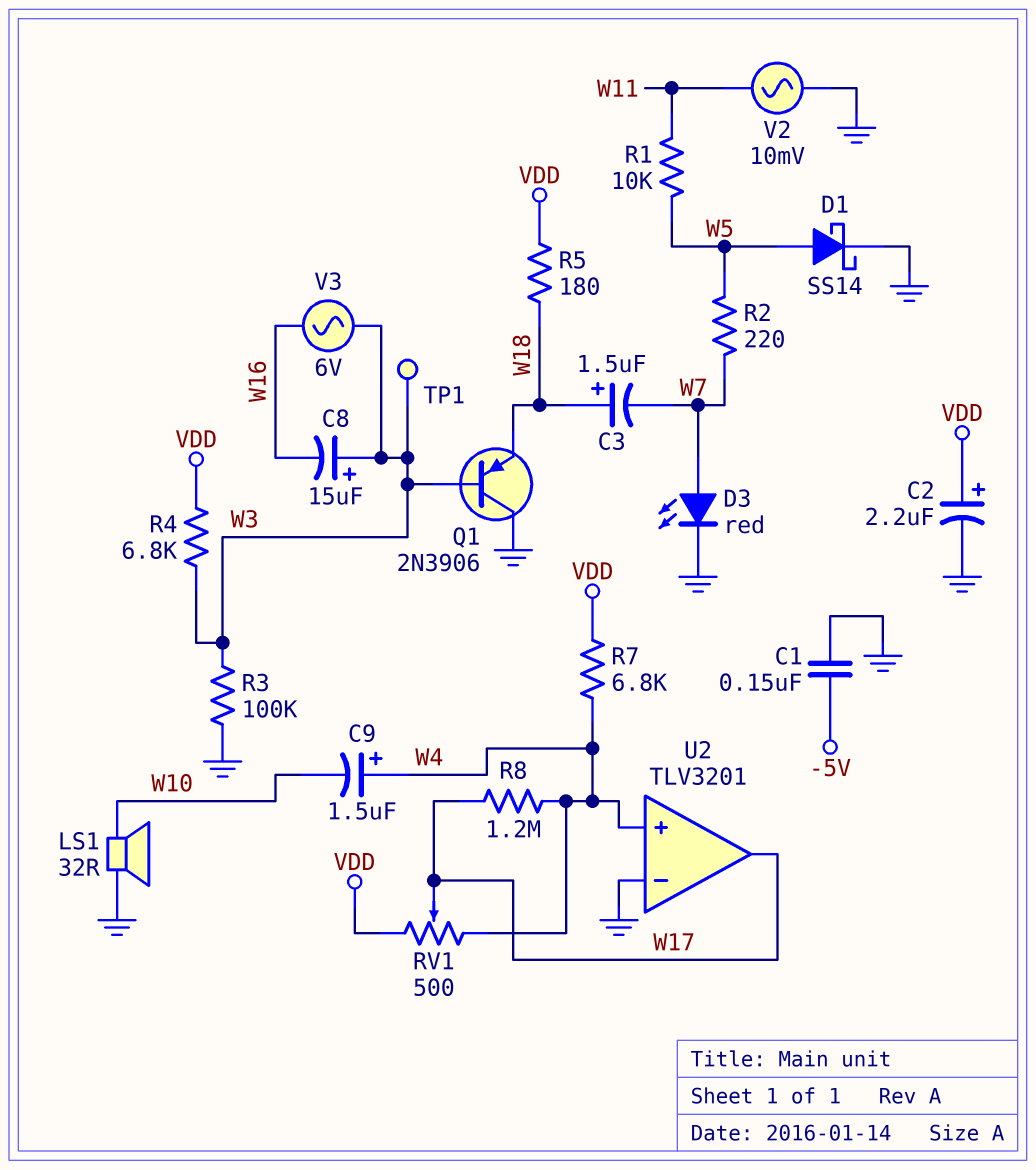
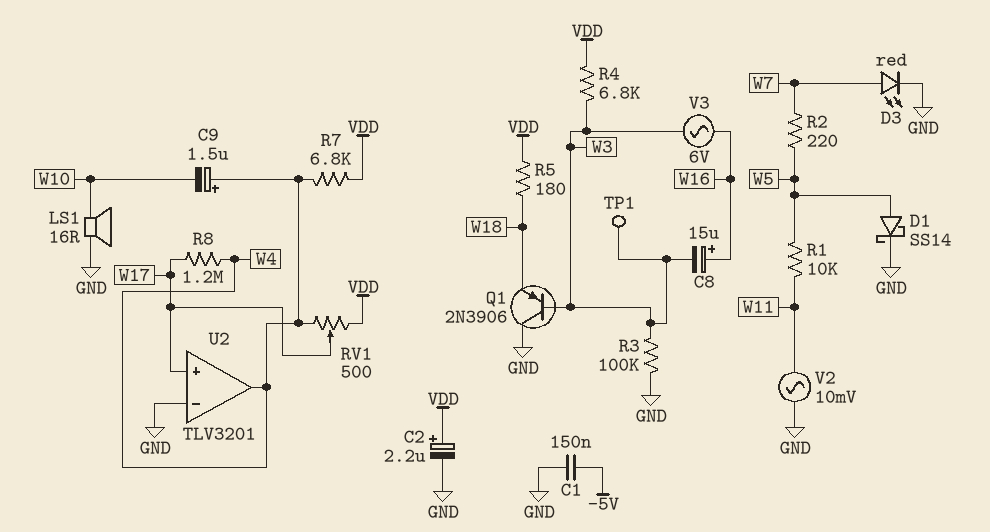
C3: 1.5uF (plus W18, minus W7) -> none
C8: 15uF (plus W3, minus W16) -> 15uF (plus W16, minus W3)
LS1: speaker 32R (GND, W10) -> speaker 16R (GND, W10)
U2 pin in+: W4 -> W17
U2 pin out: W17 -> W4

